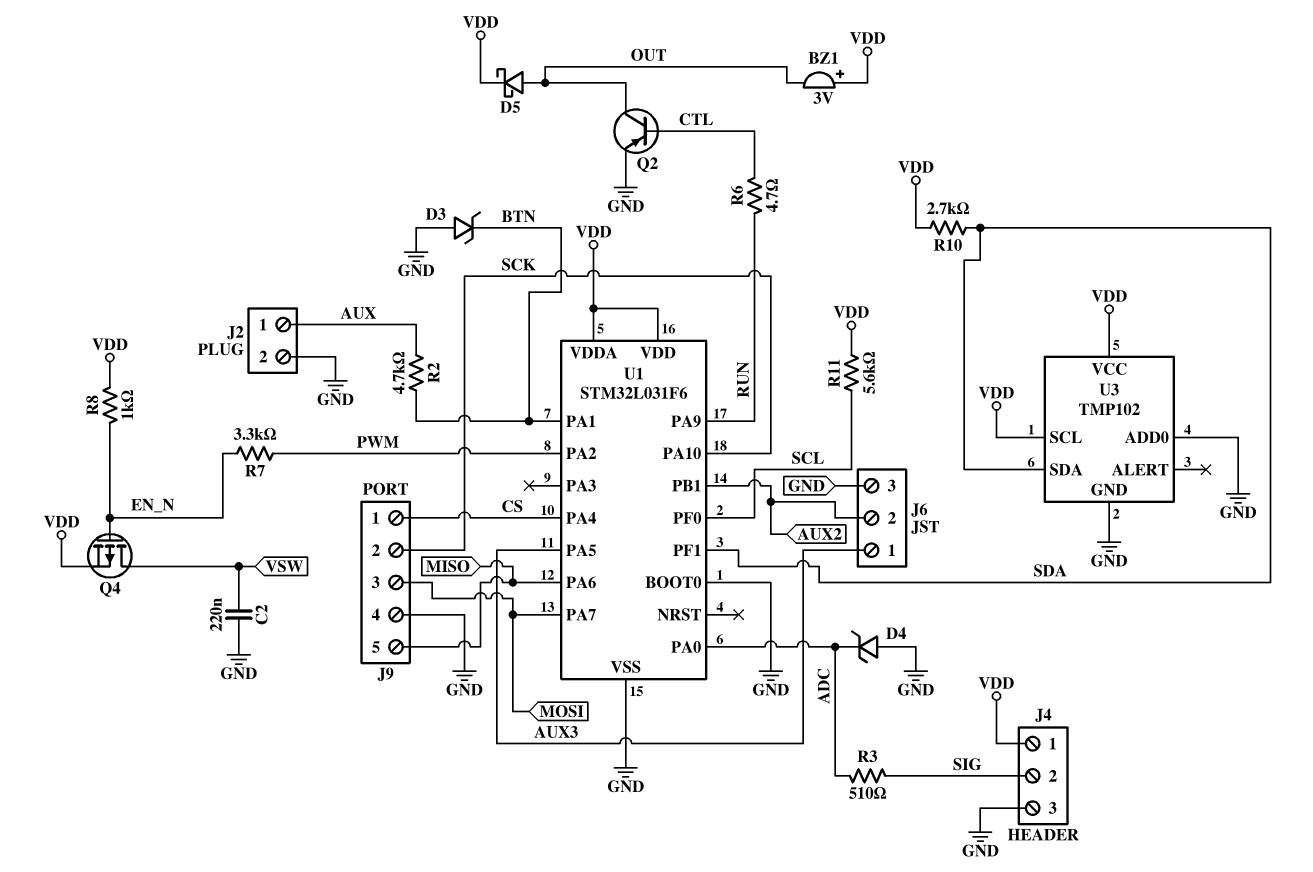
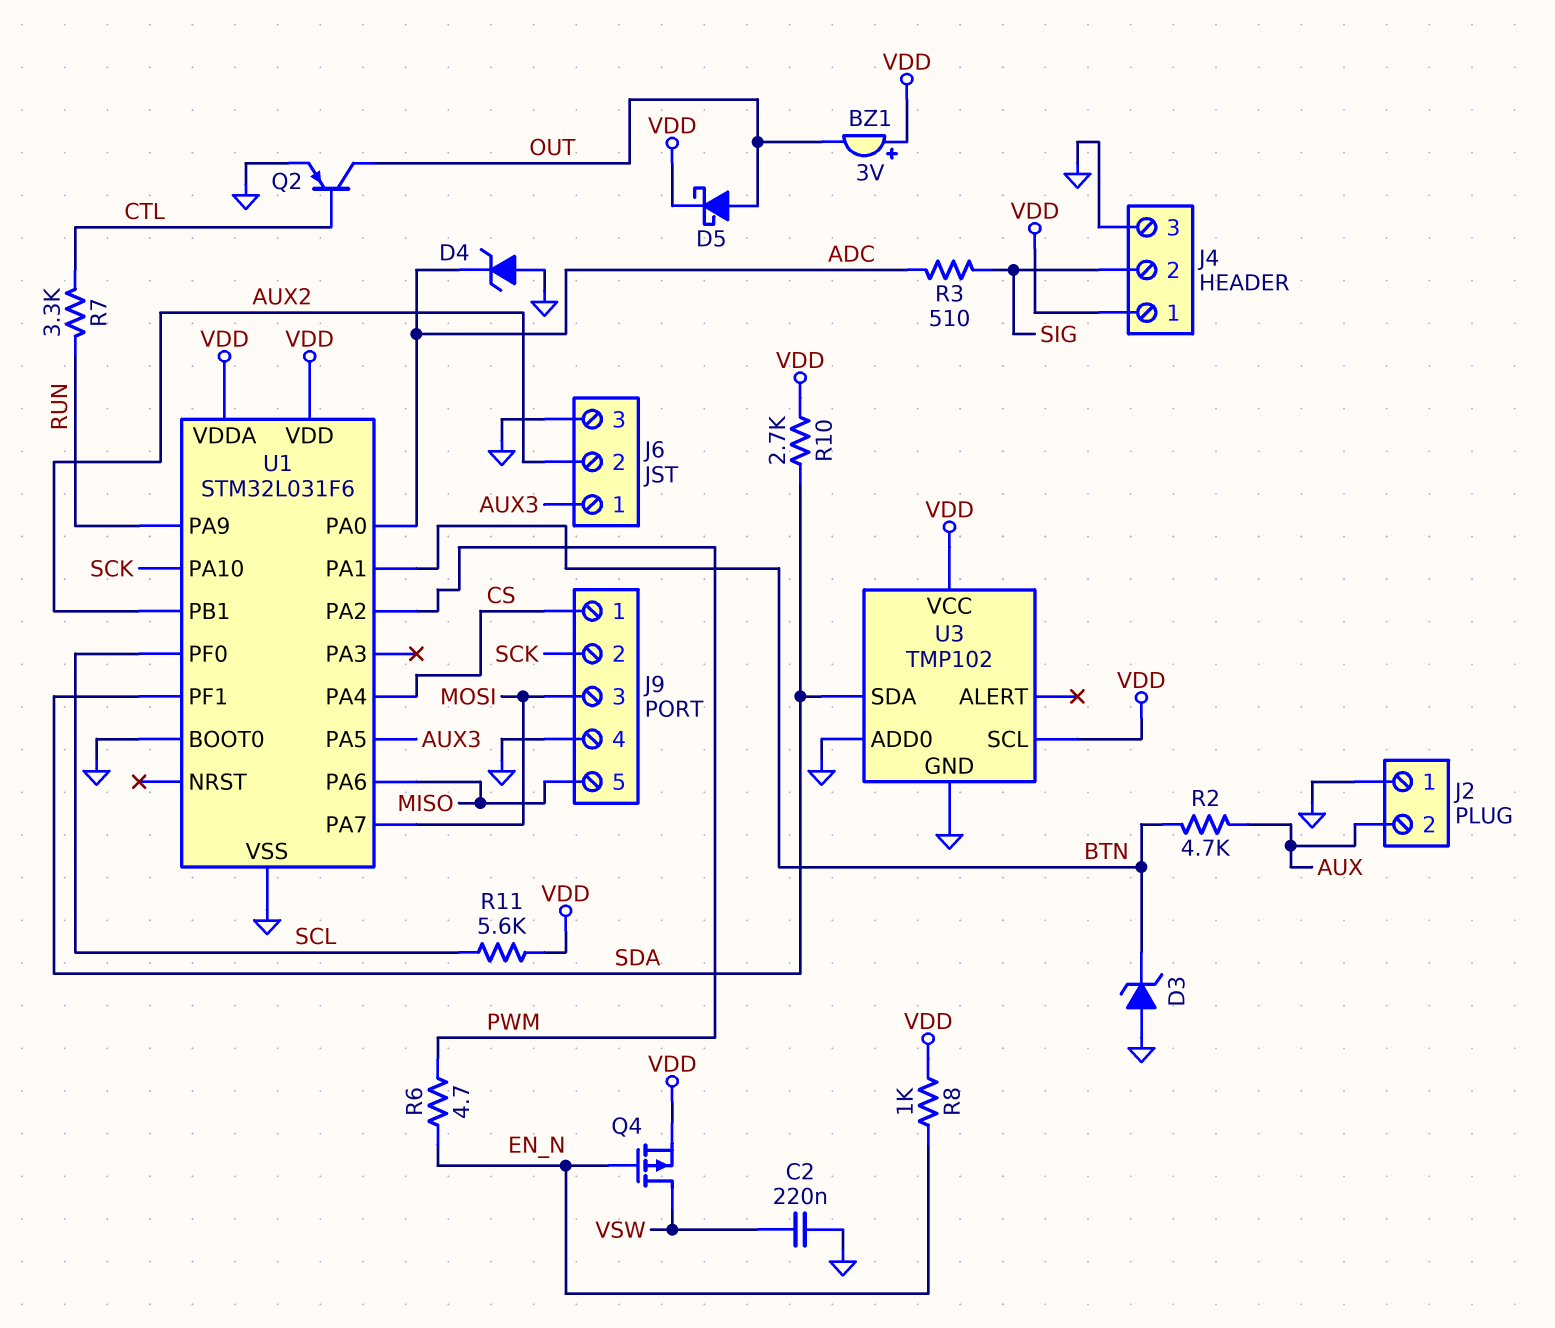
J2 pin 1: AUX -> GND
J2 pin 2: GND -> AUX
R6: 4.7 (CTL, RUN) -> 4.7 (EN_N, PWM)
R7: 3.3k (EN_N, PWM) -> 3.3k (CTL, RUN)

